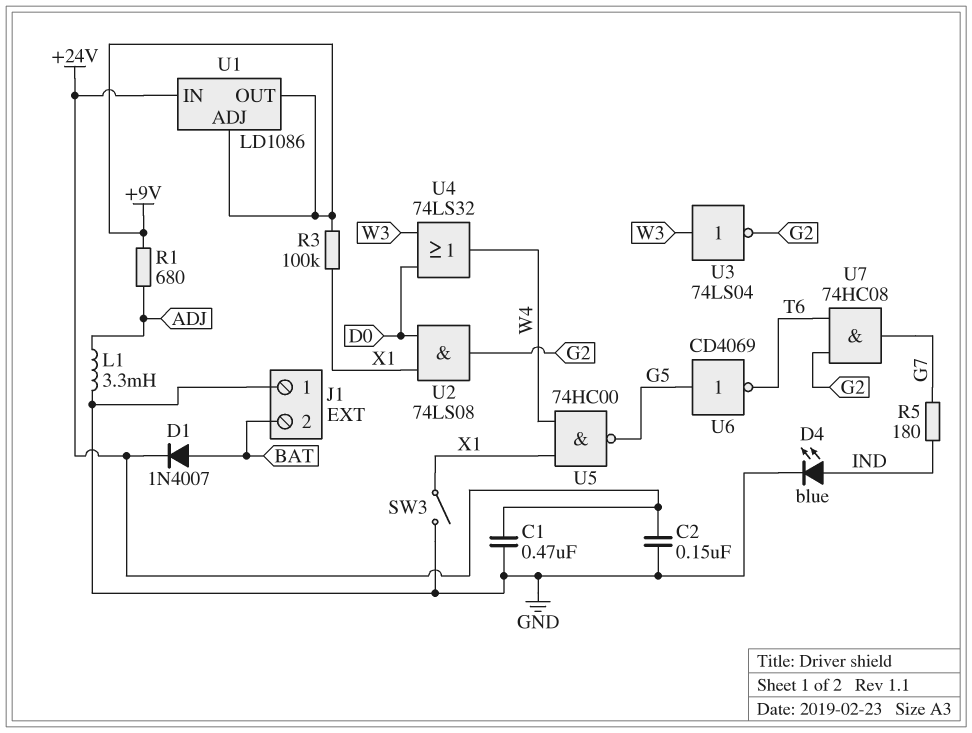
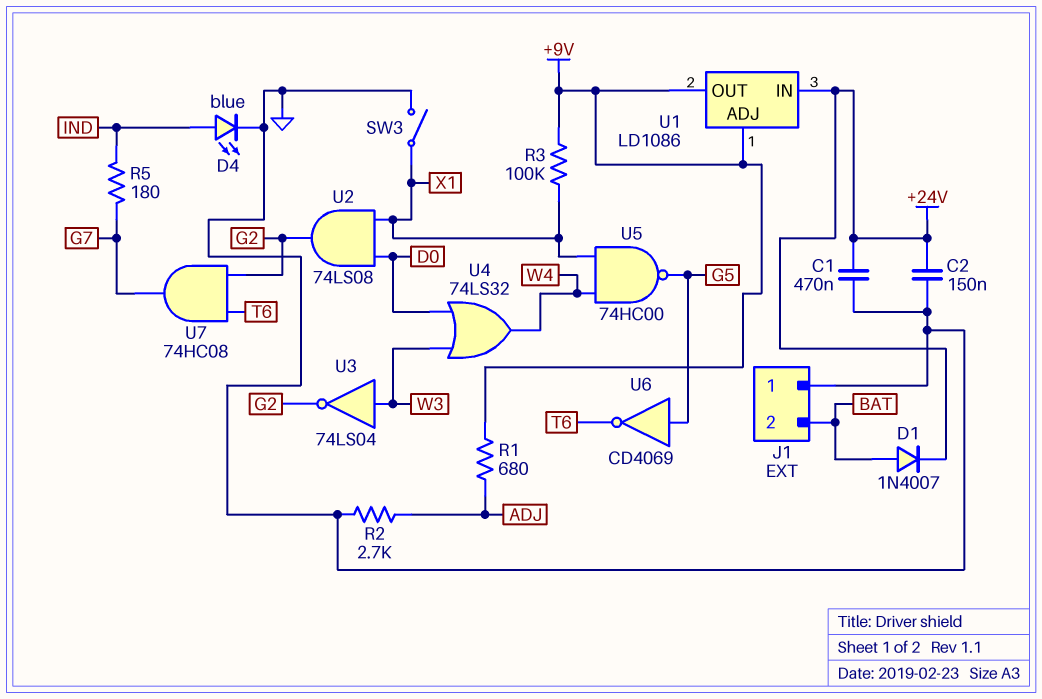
L1: 3.3mH (ADJ, GND) -> none
R2: none -> 2.7k (ADJ, GND)

